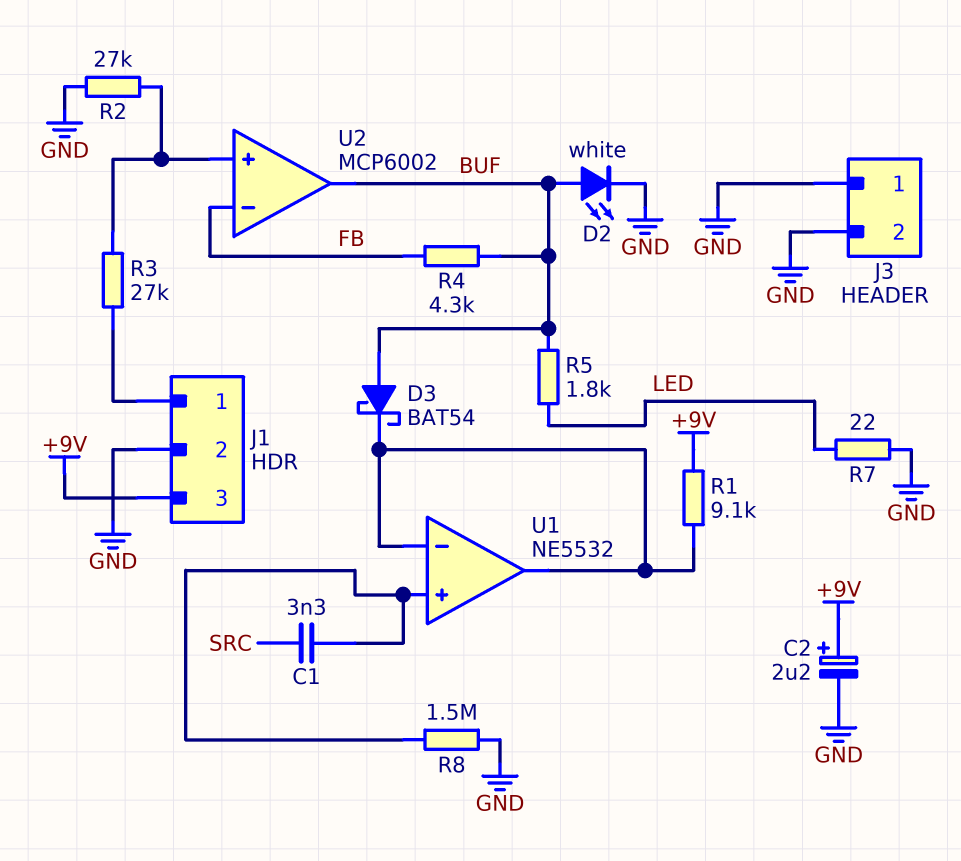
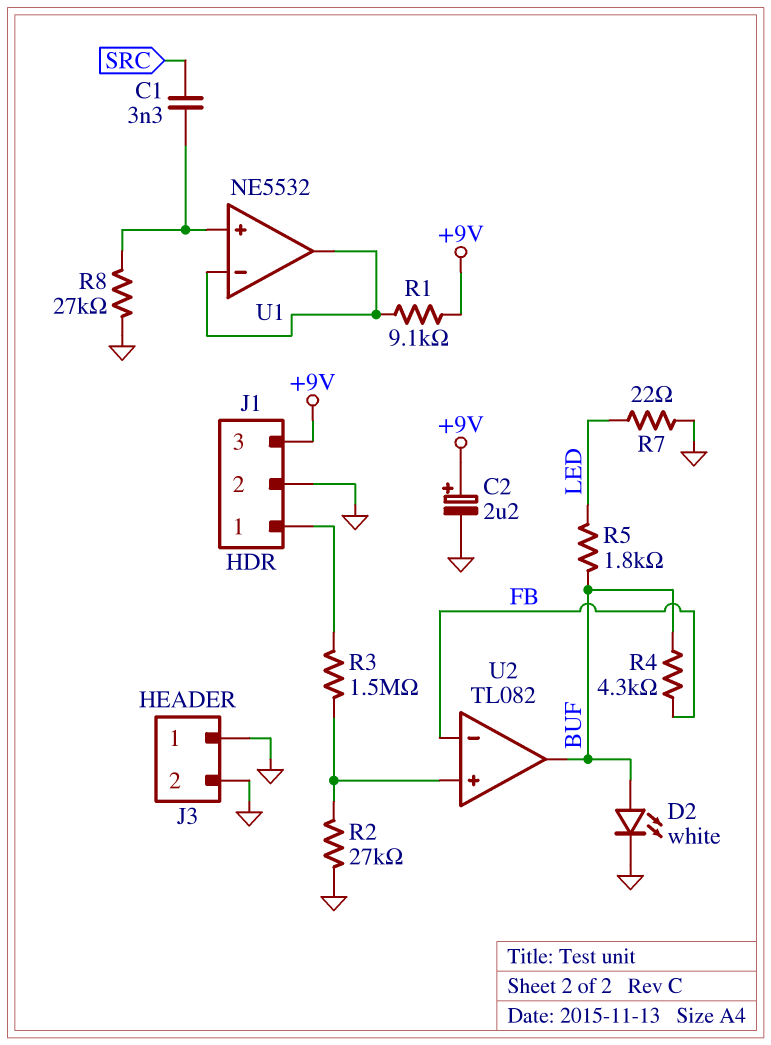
D3: schottky BAT54 (A BUF, K U1/in-) -> none
R3: 27k (J1/1, U2/in+) -> 1.5M (J1/1, U2/in+)
R8: 1.5M (GND, U1/in+) -> 27k (GND, U1/in+)
U2: MCP6002 -> TL082

